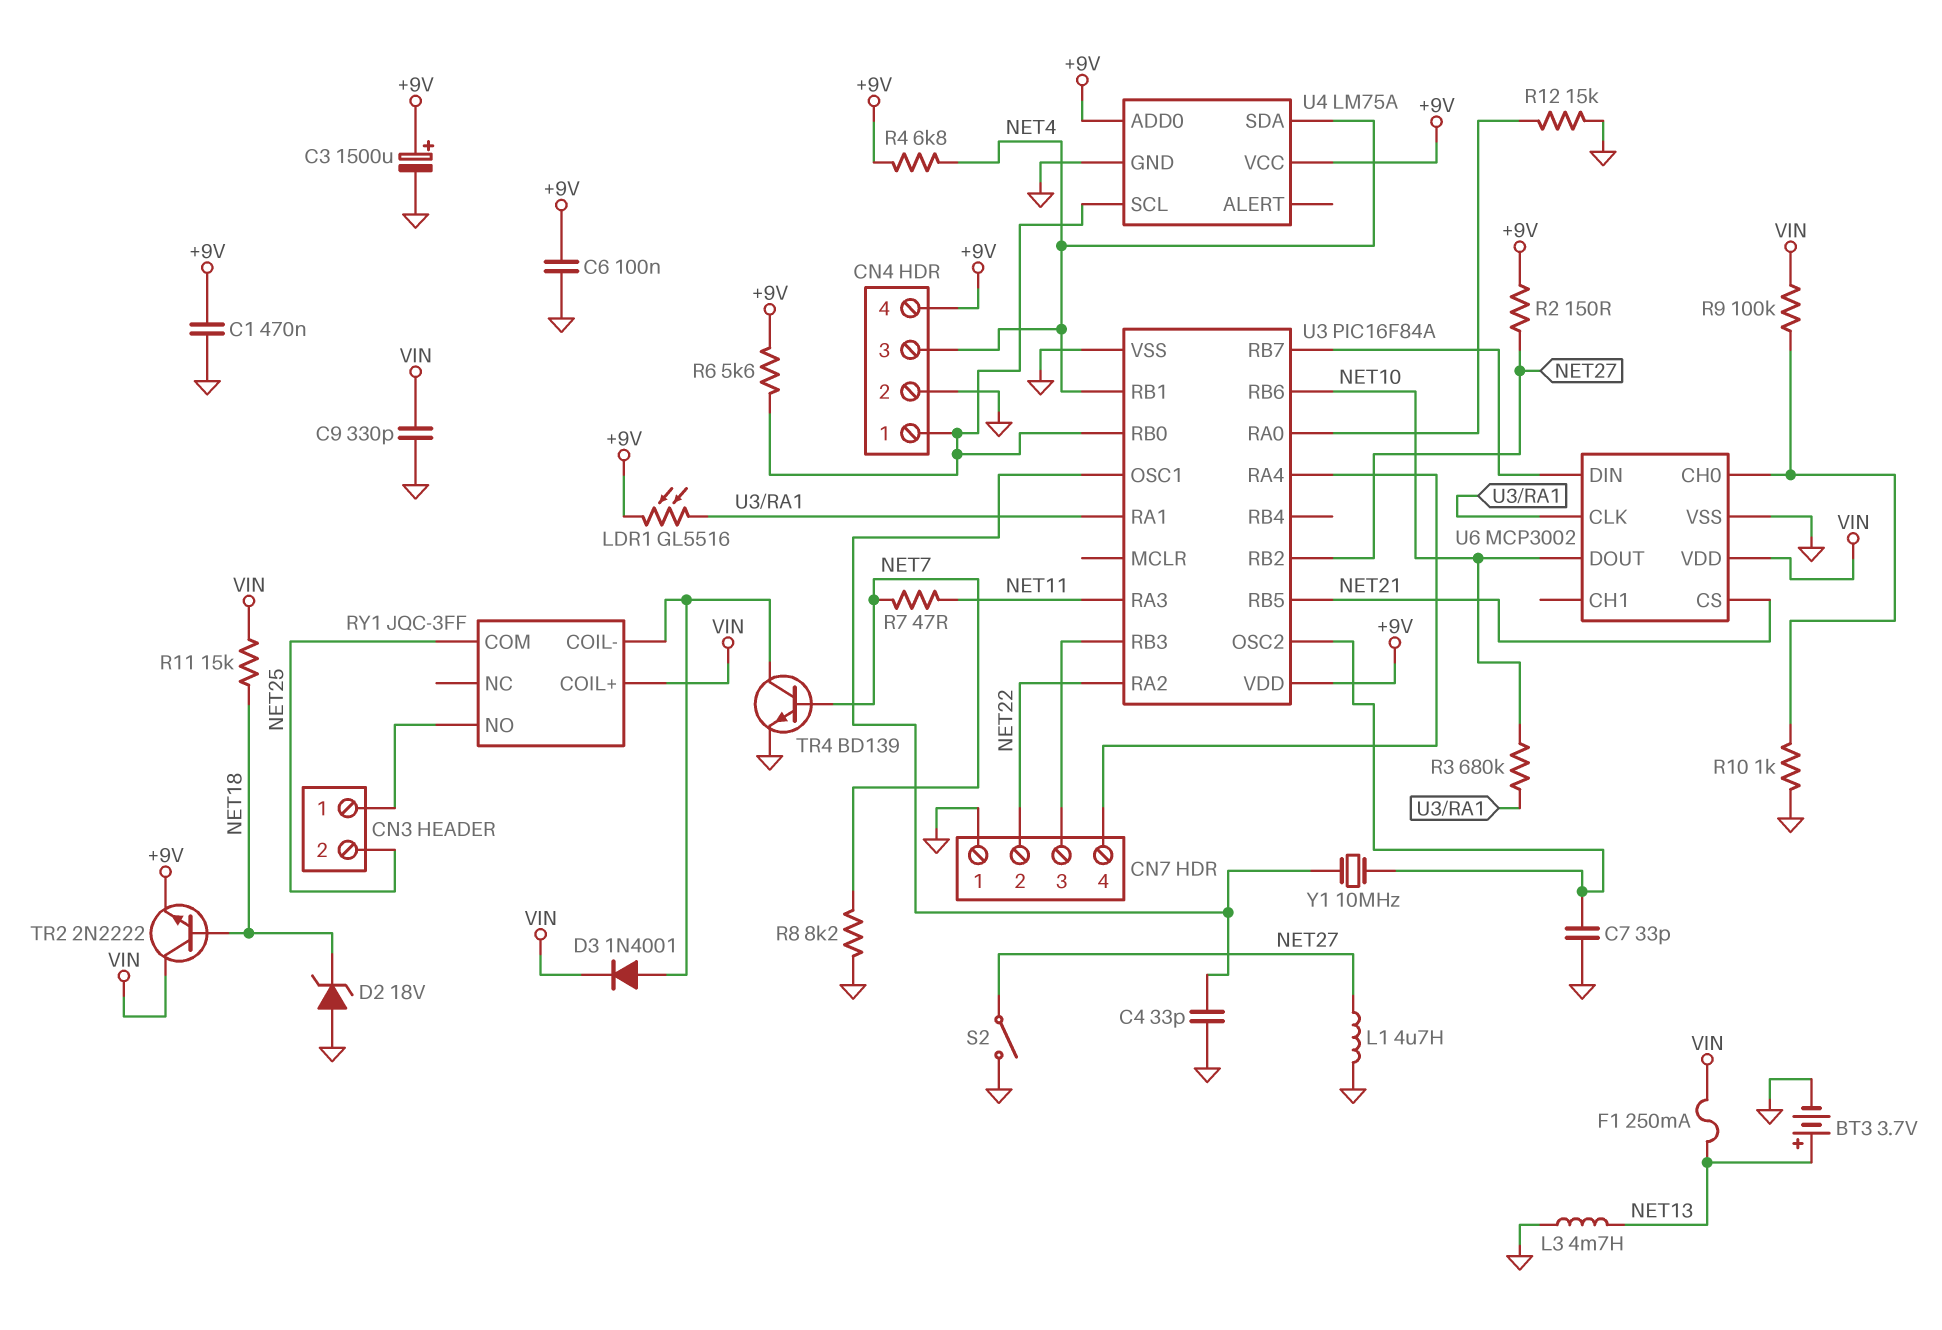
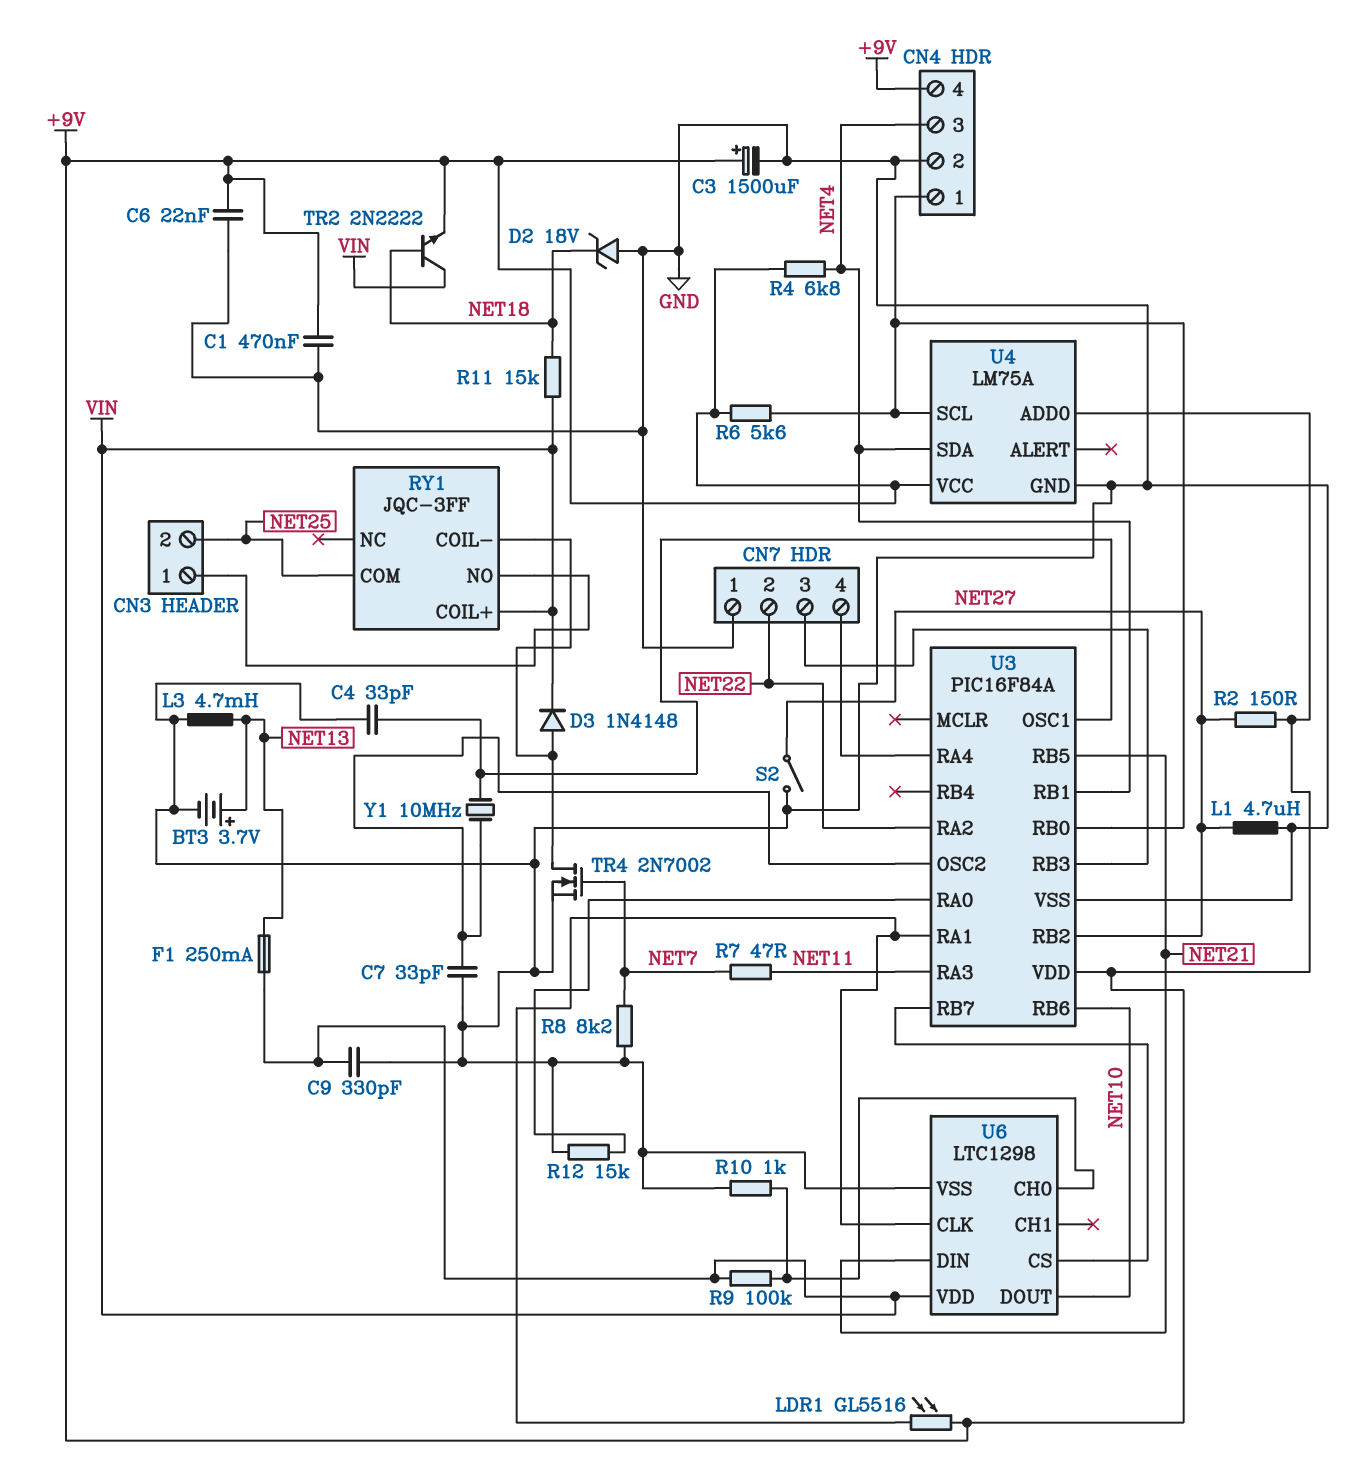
C6: 100nF (+9V, GND) -> 22nF (+9V, GND)
D3: diode 1N4001 (A RY1/COIL-, K VIN) -> diode 1N4148 (A RY1/COIL-, K VIN)
R3: 680k (NET10, U3/RA1) -> none
TR4: NPN BD139 (B NET7, C RY1/COIL-, E GND) -> NMOS 2N7002 (G NET7, D RY1/COIL-, S GND)
U6: MCP3002 -> LTC1298
U6 pin CS: NET21 -> U3/RB7
U6 pin DIN: U3/RB7 -> NET21

